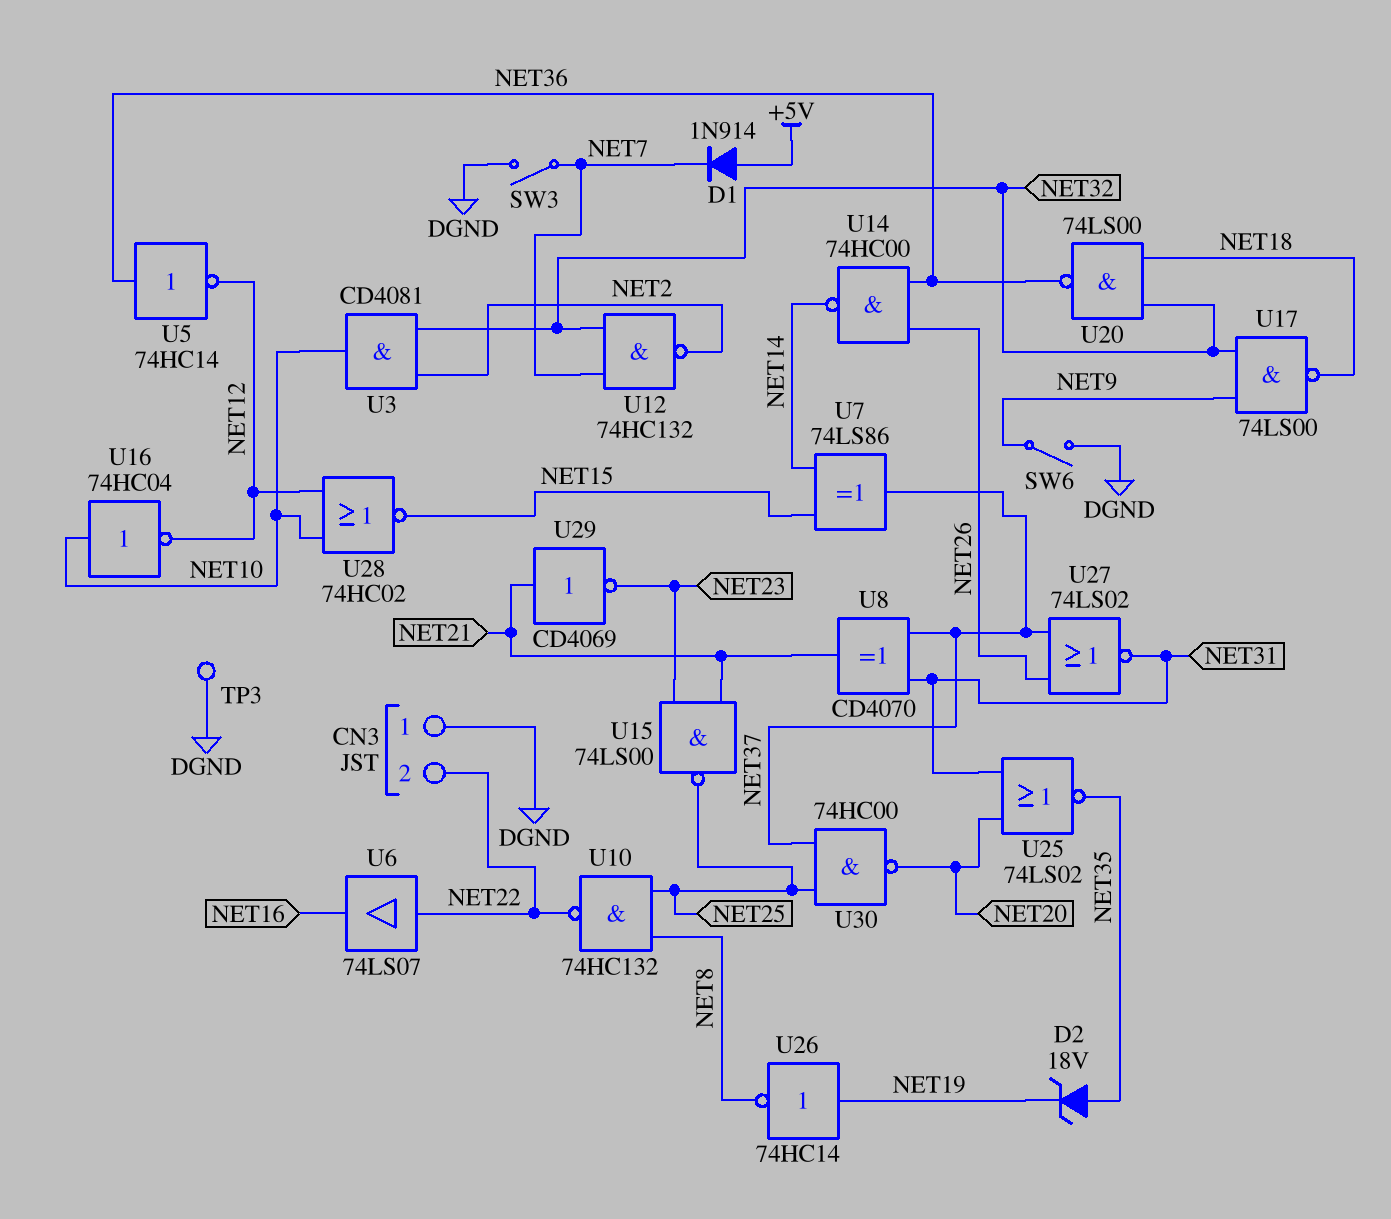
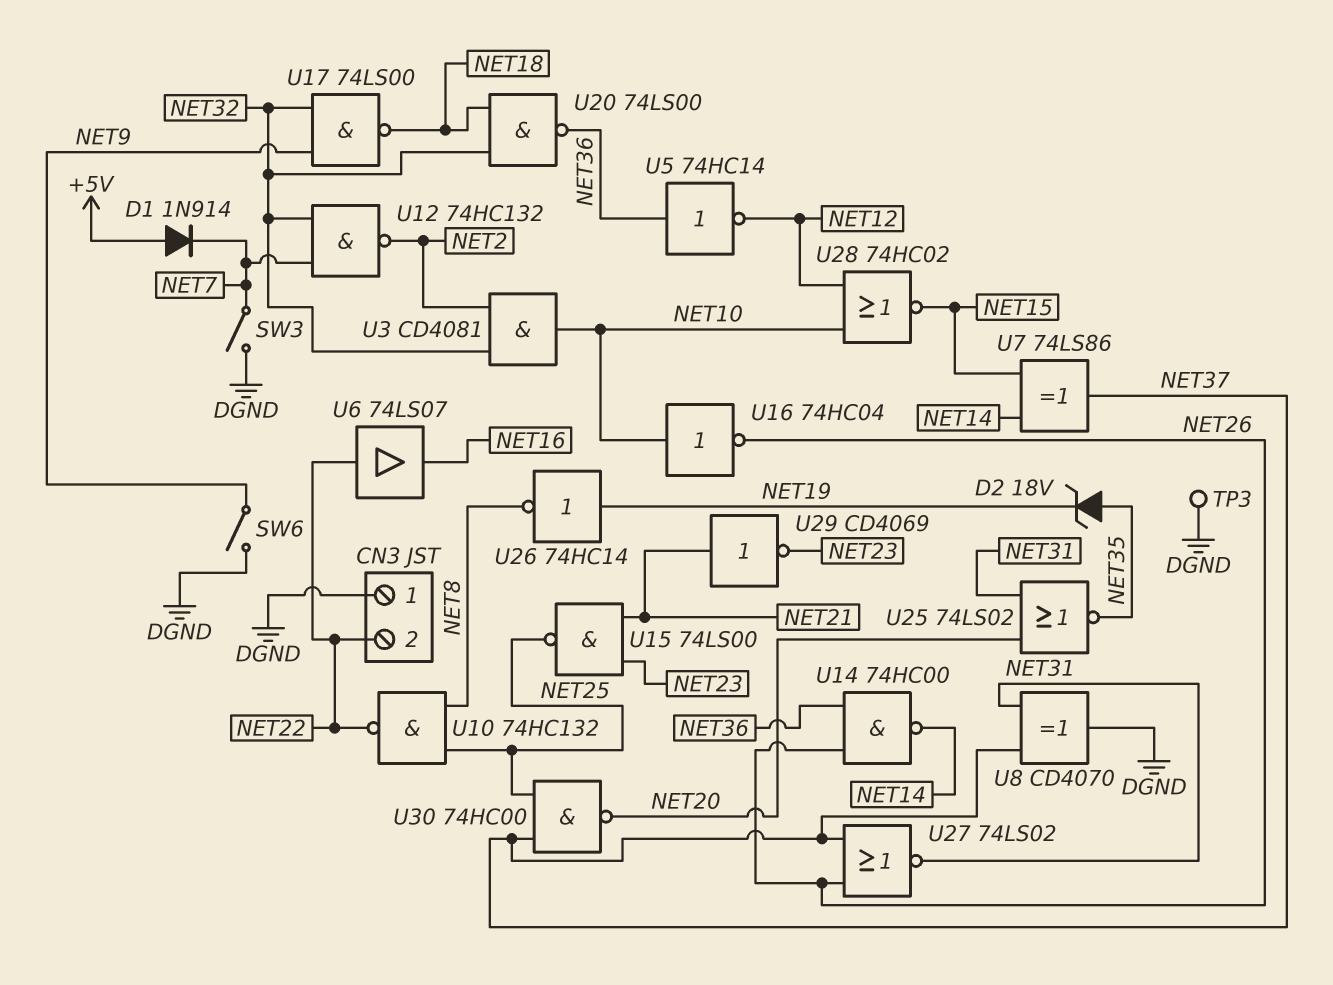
U8: XOR CD4070 (in NET31, in NET37, out NET21) -> XOR CD4070 (in NET31, in NET37, out DGND)
U16: NOT 74HC04 (in NET10, out NET12) -> NOT 74HC04 (in NET10, out NET26)

